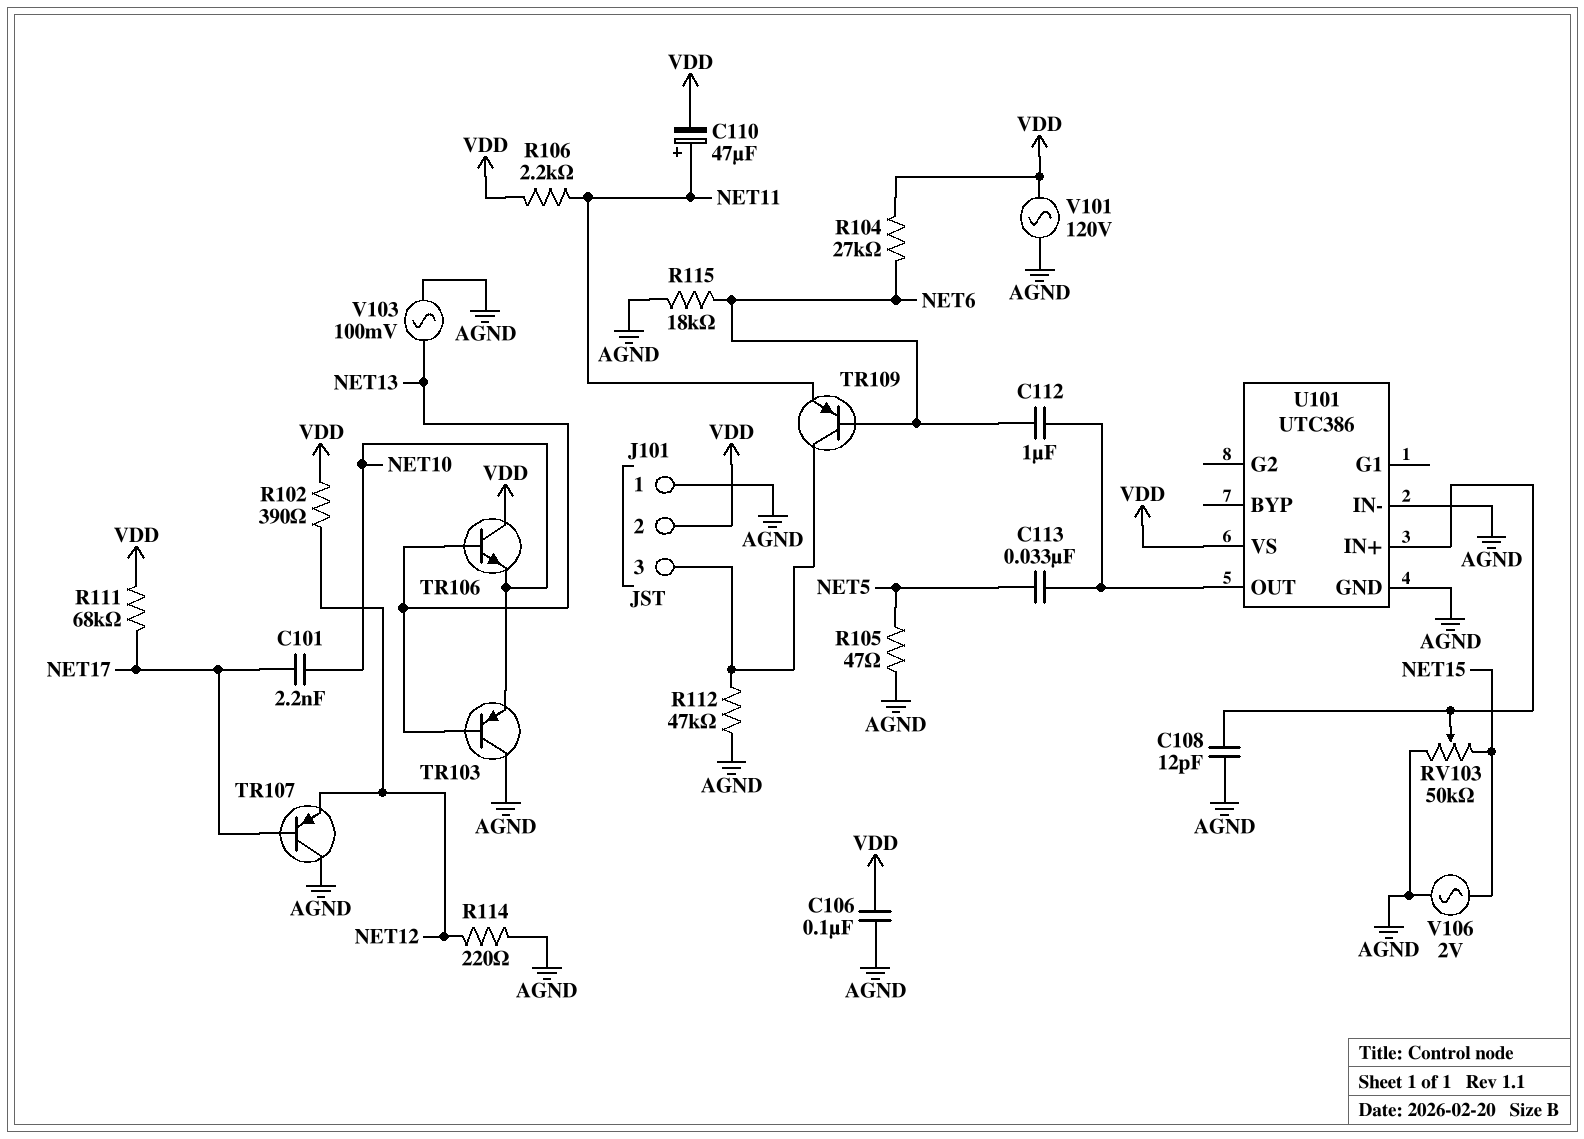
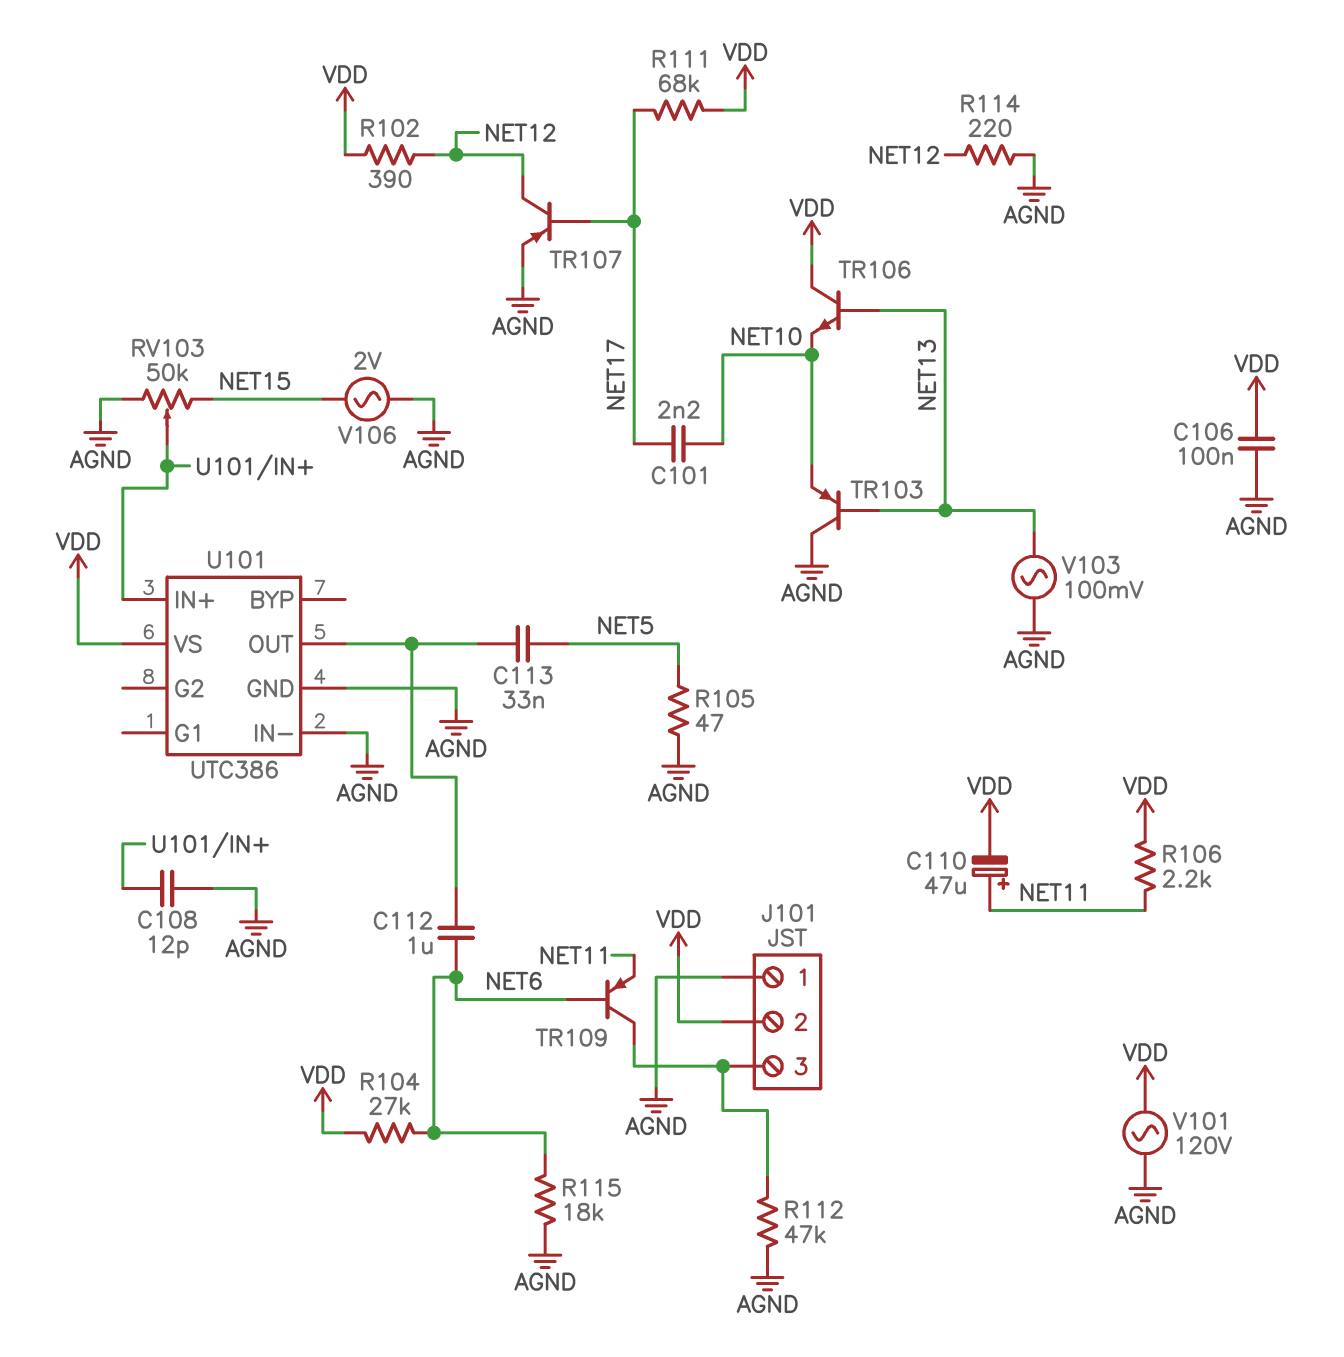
TR107: PNP (B NET17, C AGND, E NET12) -> PNP (B NET17, C NET12, E AGND)

